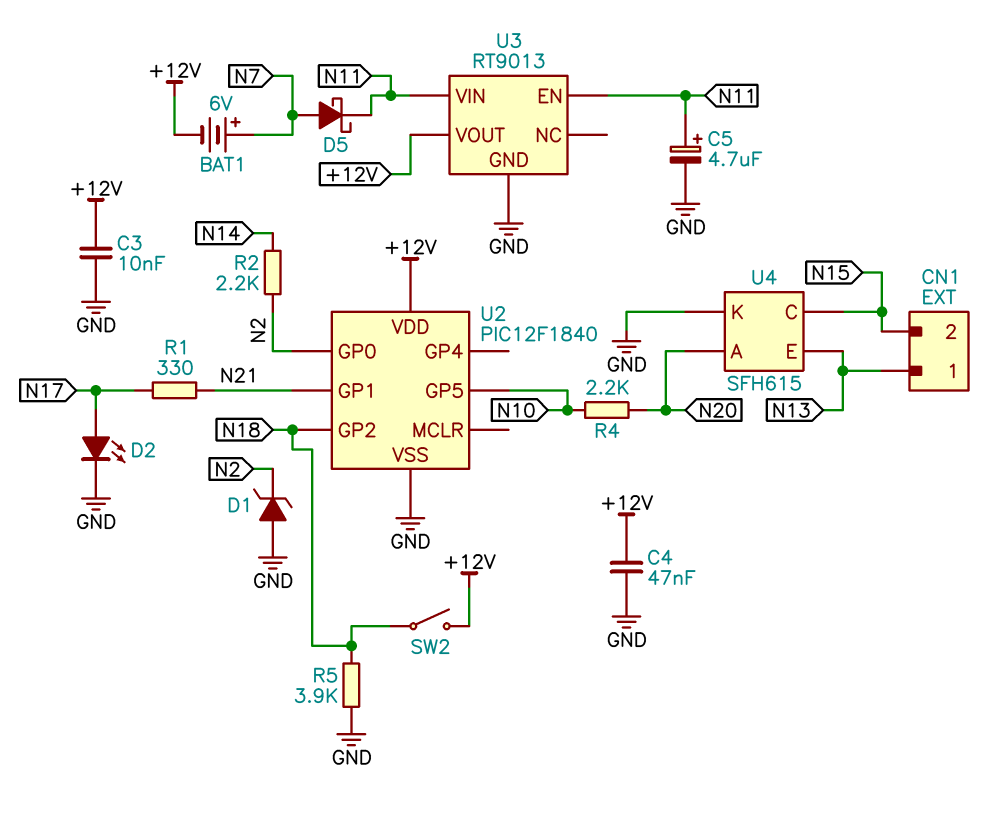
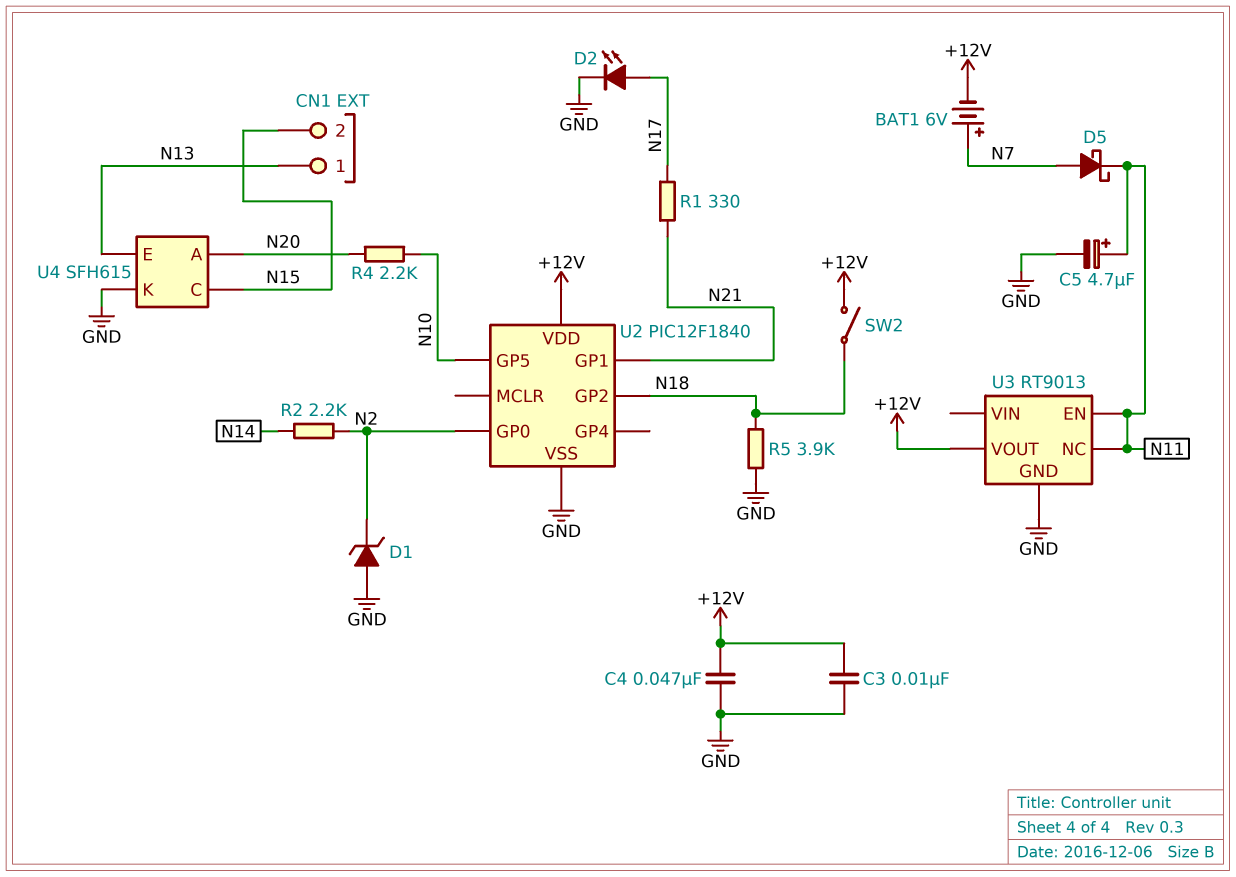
U3 pin NC: none -> N11
U3 pin VIN: N11 -> none

